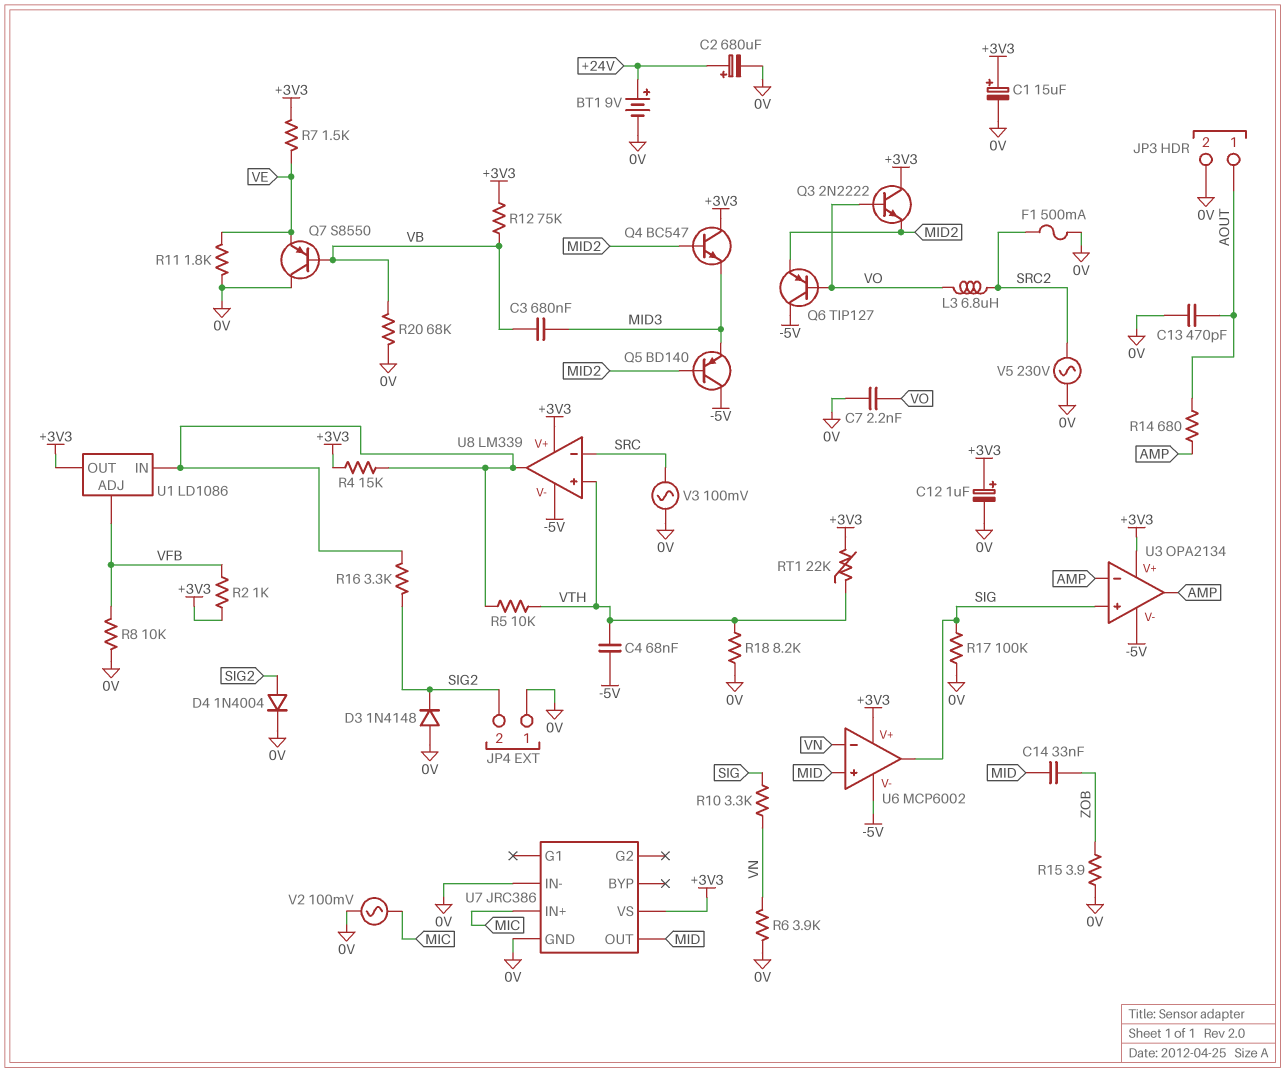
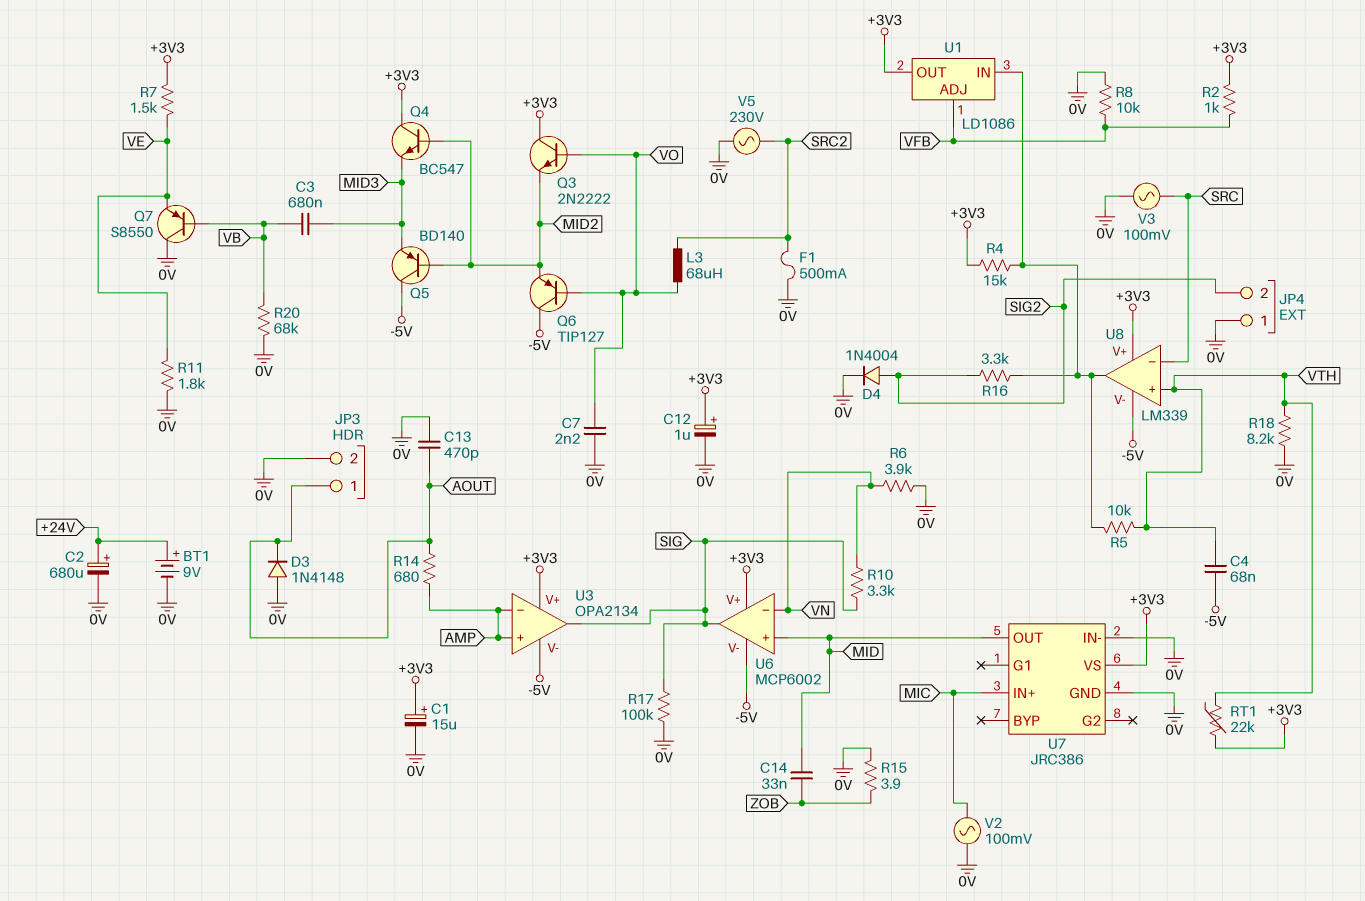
D3: diode 1N4148 (A 0V, K SIG2) -> diode 1N4148 (A 0V, K AOUT)
L3: 6.8uH (SRC2, VO) -> 68uH (SRC2, VO)
R12: 75k (+3V3, VB) -> none
U3 pin in+: SIG -> AMP
U3 pin out: AMP -> SIG

